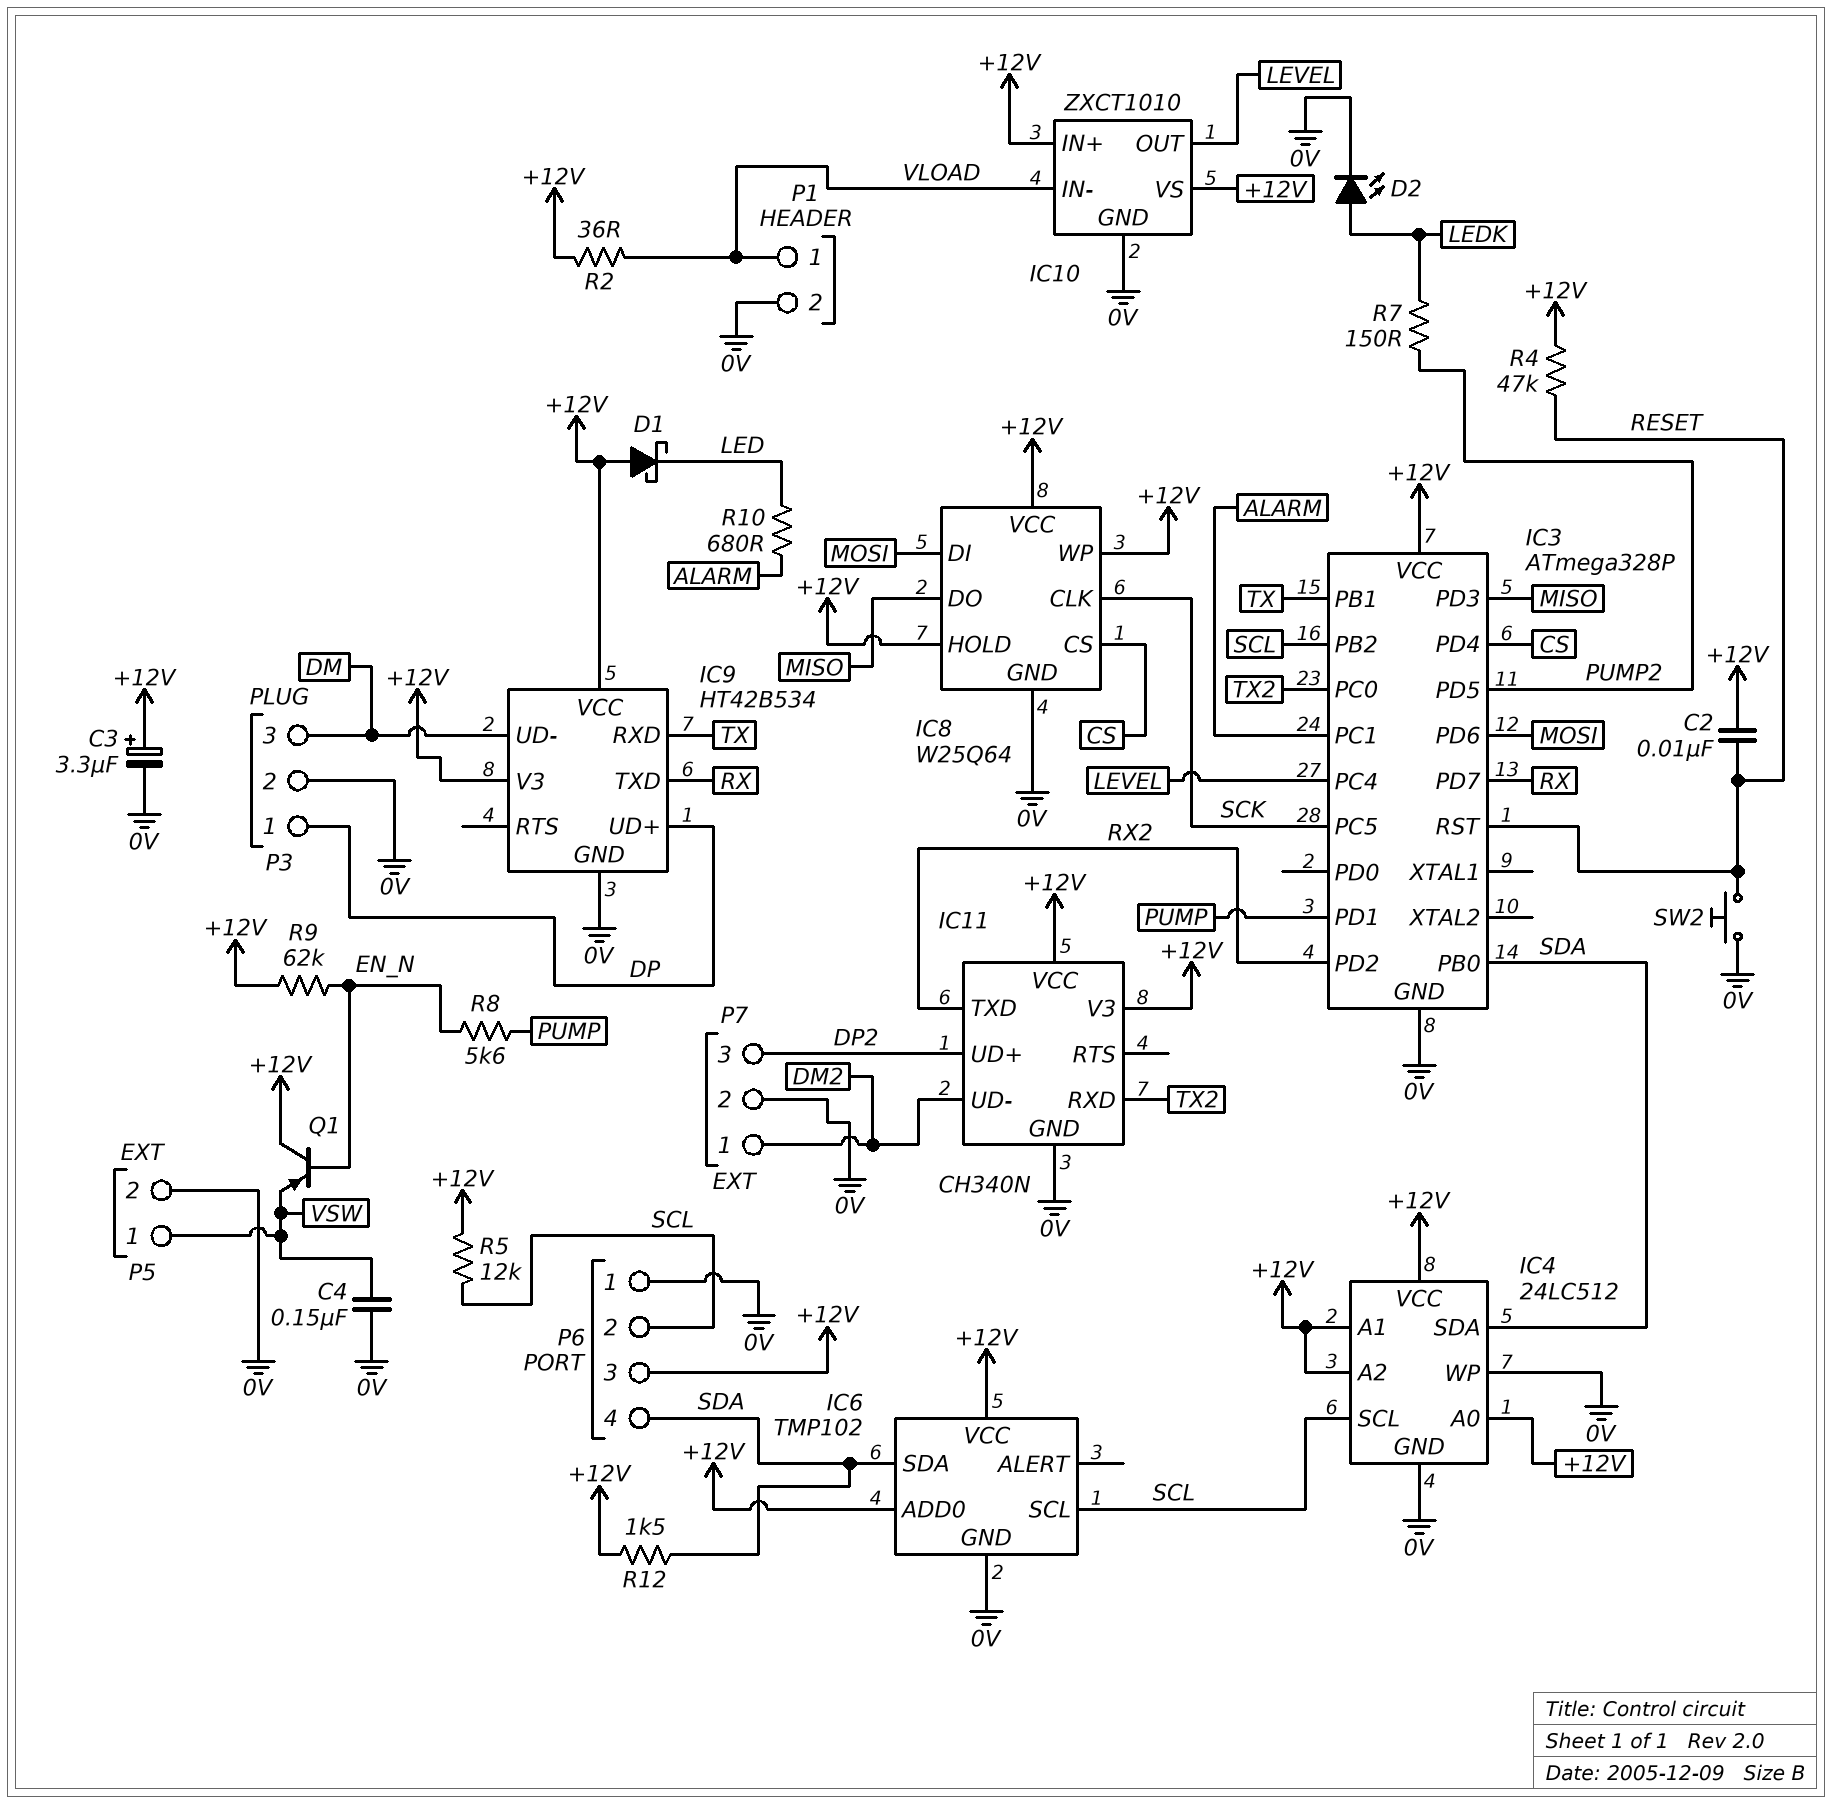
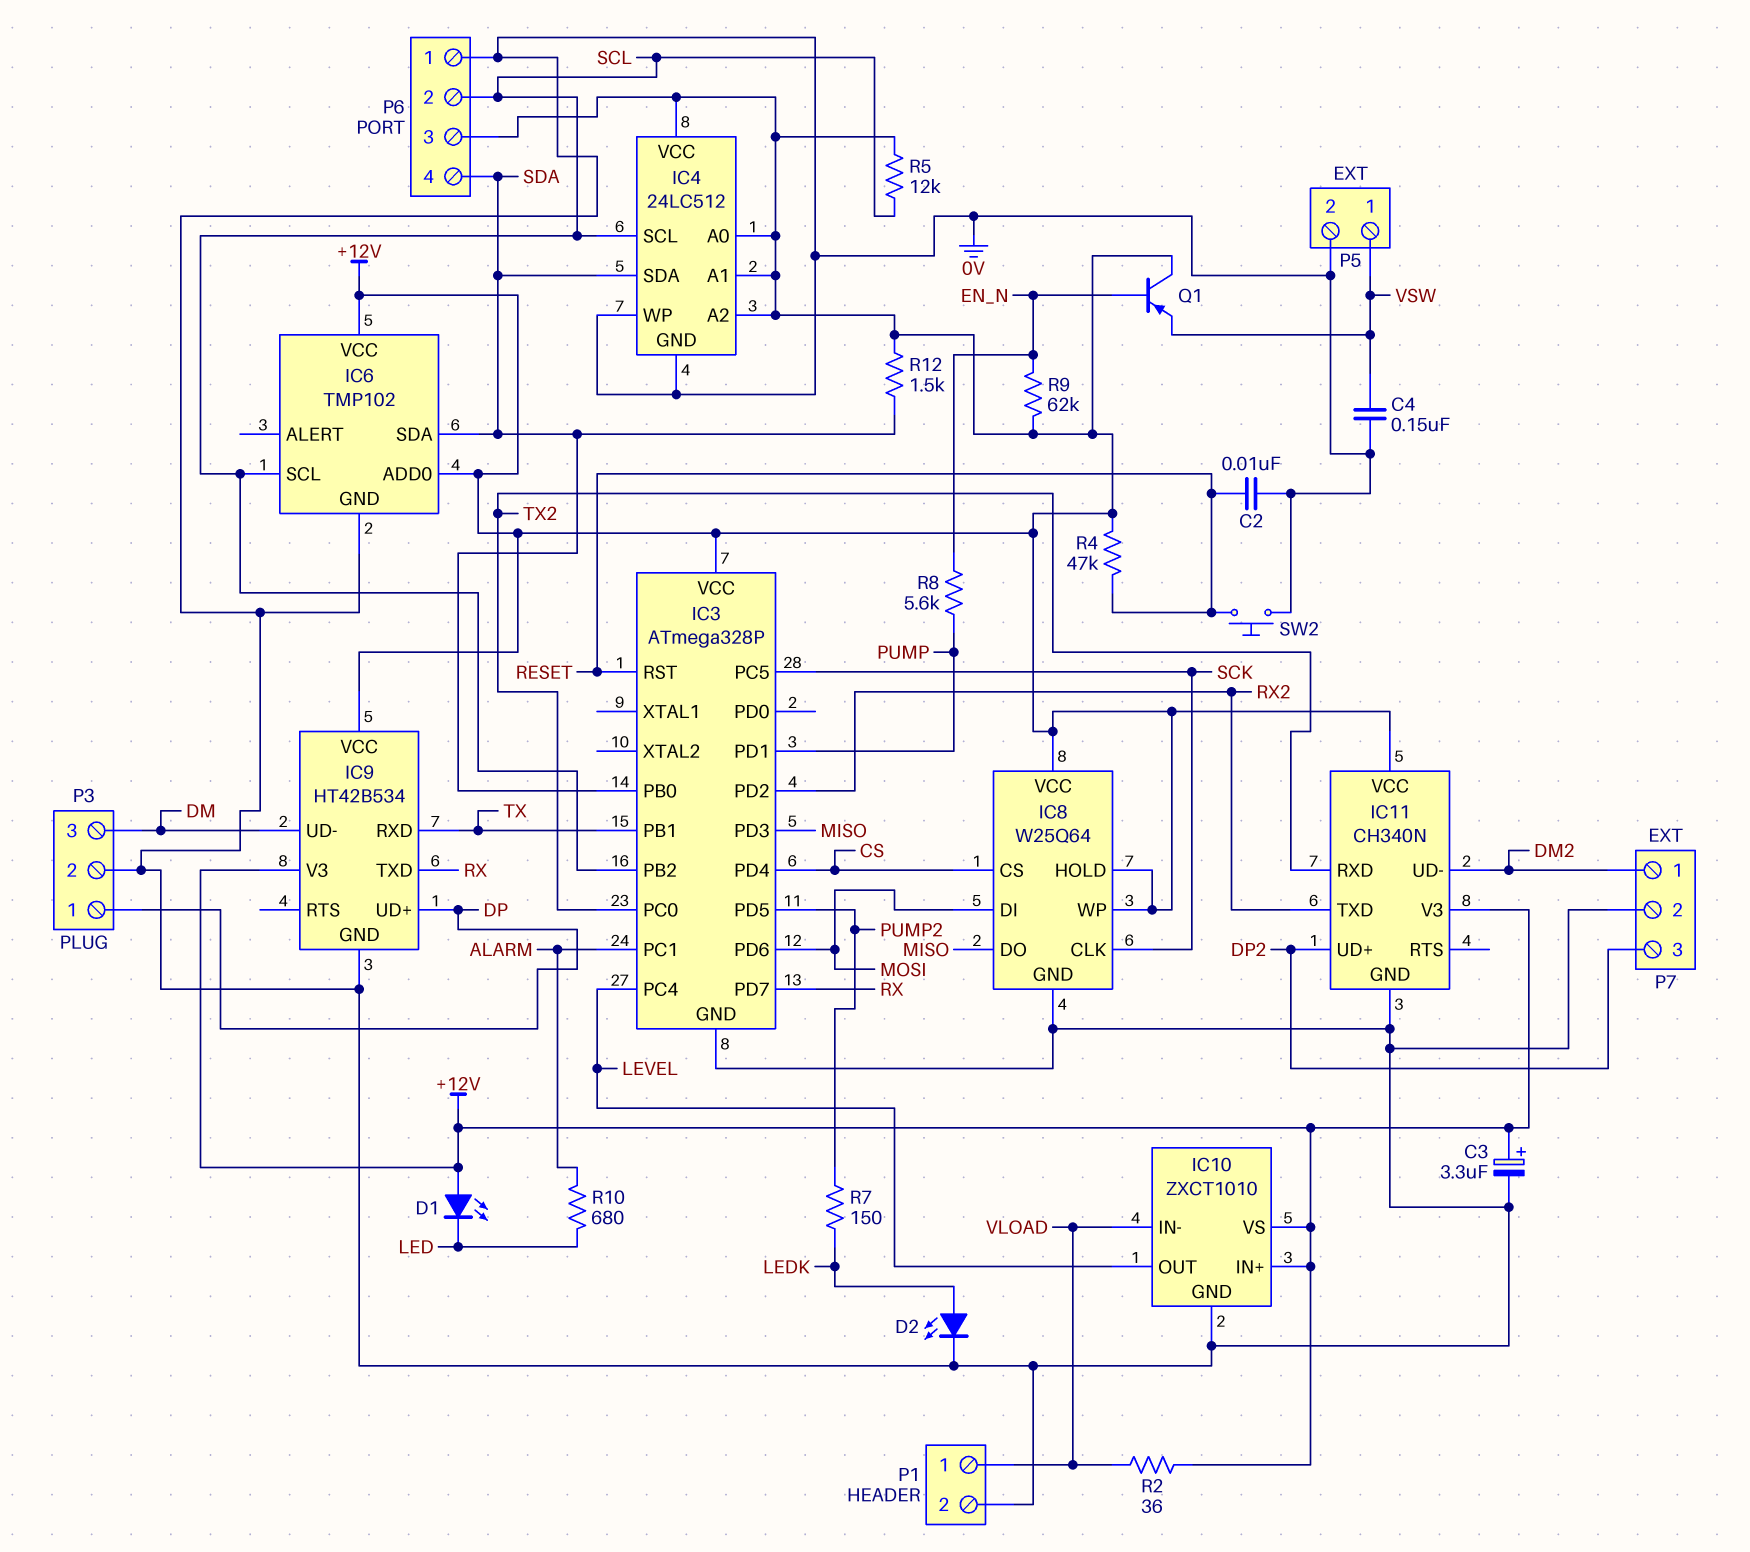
C2: 10nF (+12V, RESET) -> 10nF (0V, RESET)
D1: schottky (A +12V, K LED) -> LED (A +12V, K LED)

